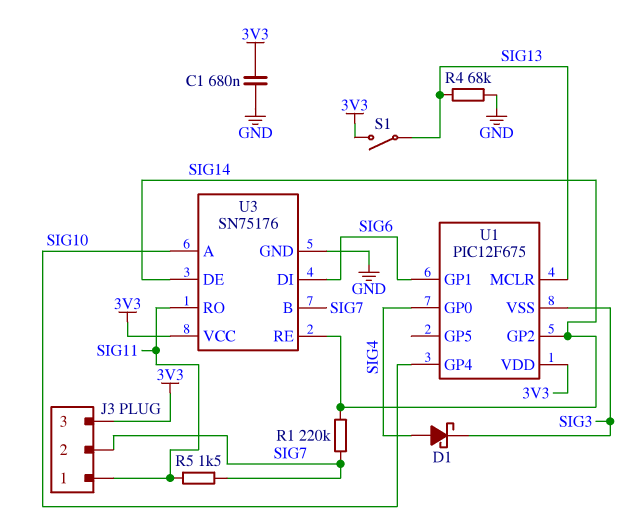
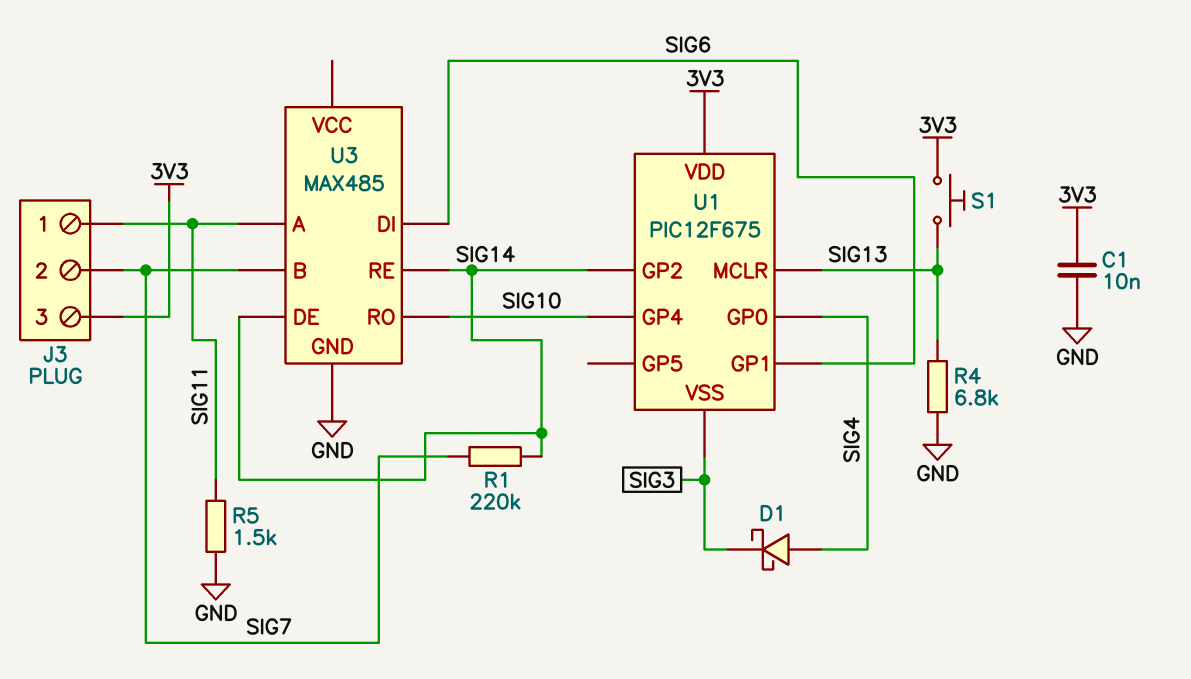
C1: 680nF (3V3, GND) -> 10nF (3V3, GND)
R4: 68k (GND, SIG13) -> 6.8k (GND, SIG13)
R5: 1.5k (SIG7, SIG11) -> 1.5k (GND, SIG11)
S1: switch (3V3, SIG13) -> button (3V3, SIG13)
U3: SN75176 -> MAX485
U3 pin A: SIG10 -> SIG11
U3 pin RO: SIG11 -> SIG10
U3 pin VCC: 3V3 -> none

